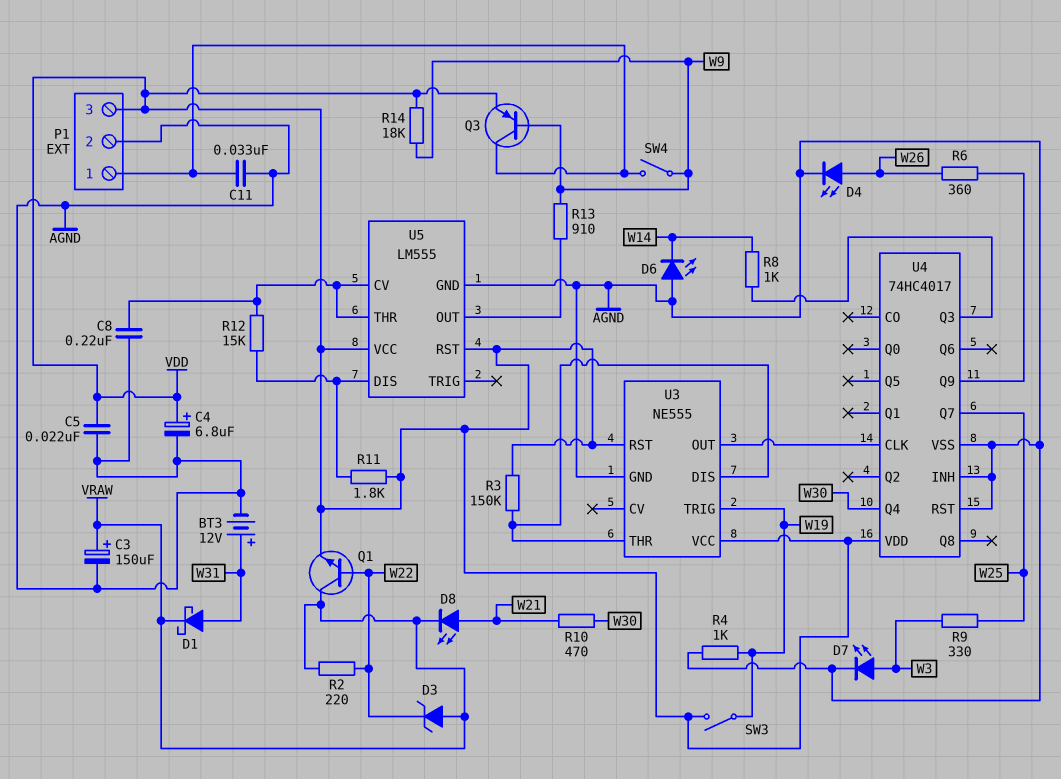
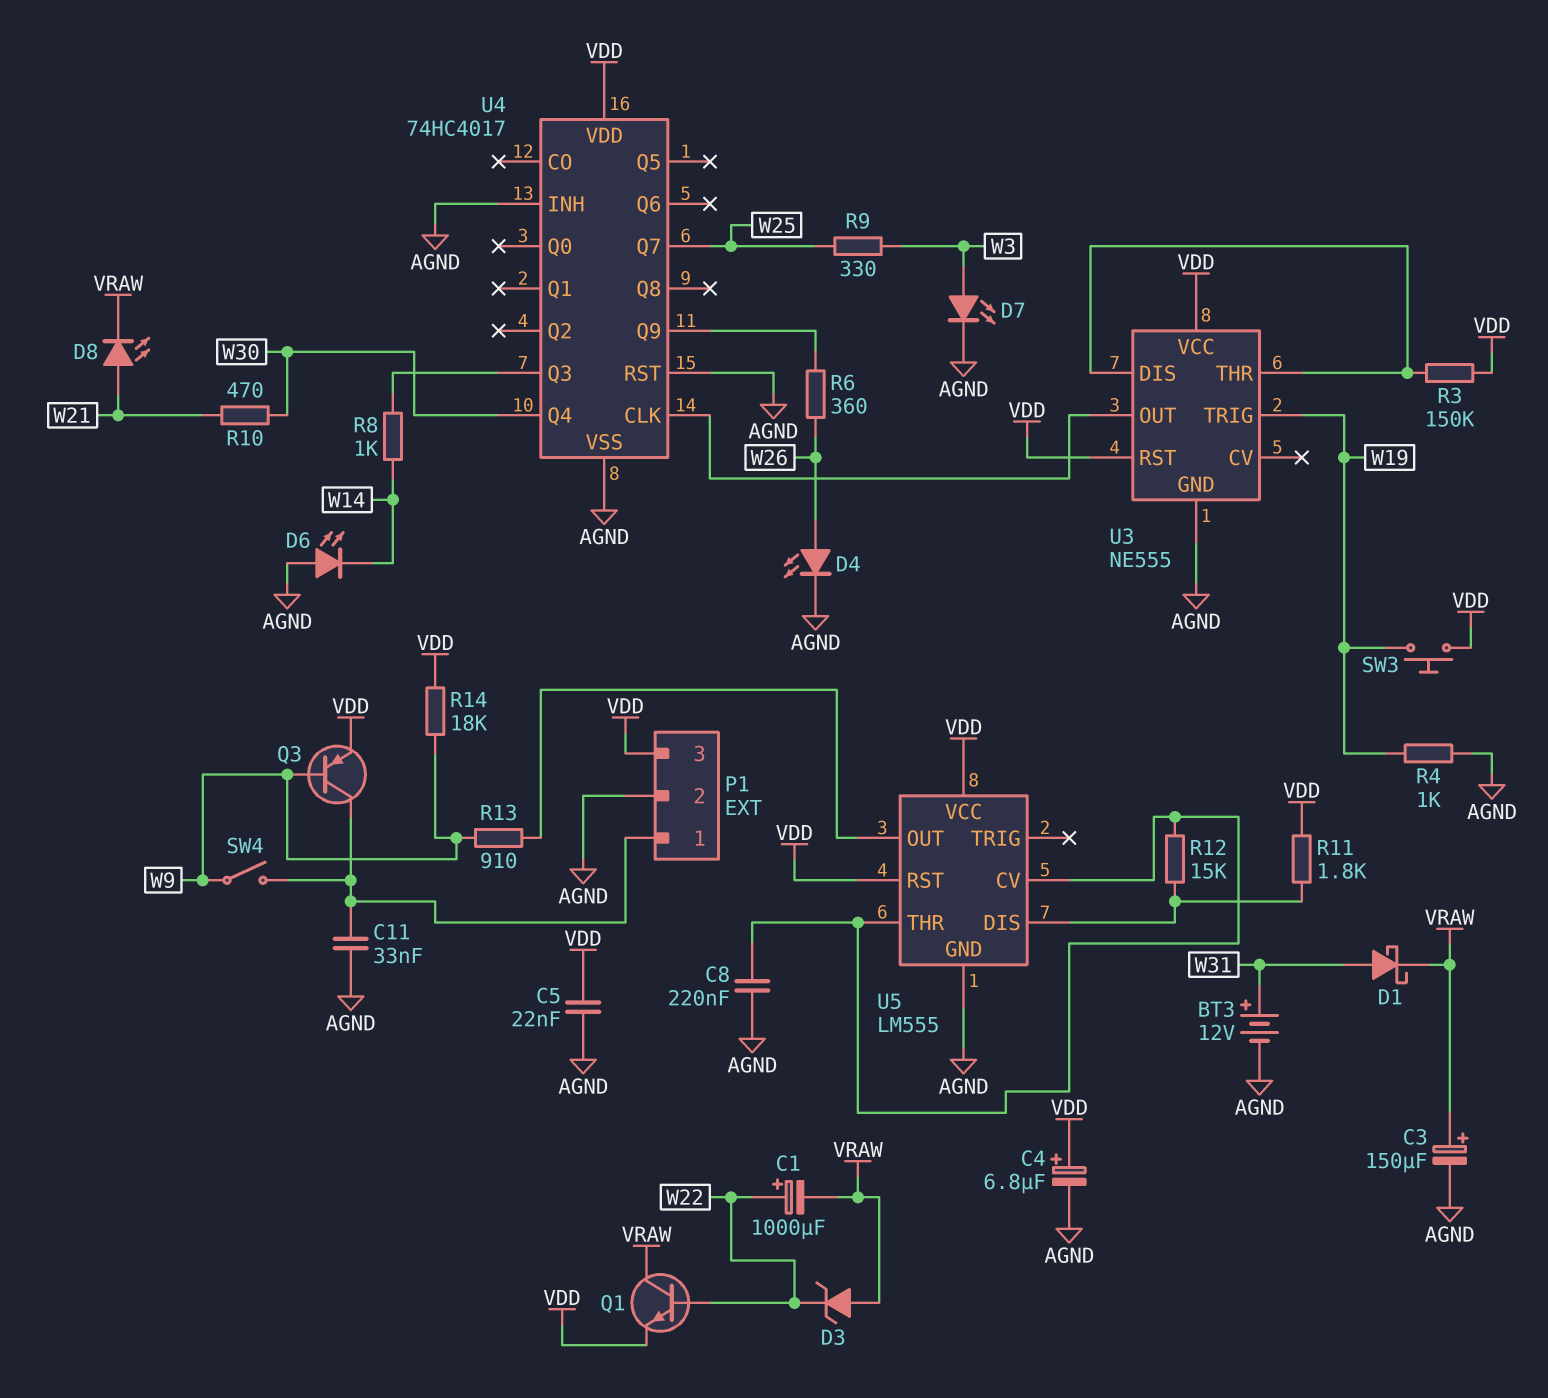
C1: none -> 1000uF (plus W22, minus VRAW)
R2: 220 (VRAW, W22) -> none
SW3: switch (VDD, W19) -> button (VDD, W19)

